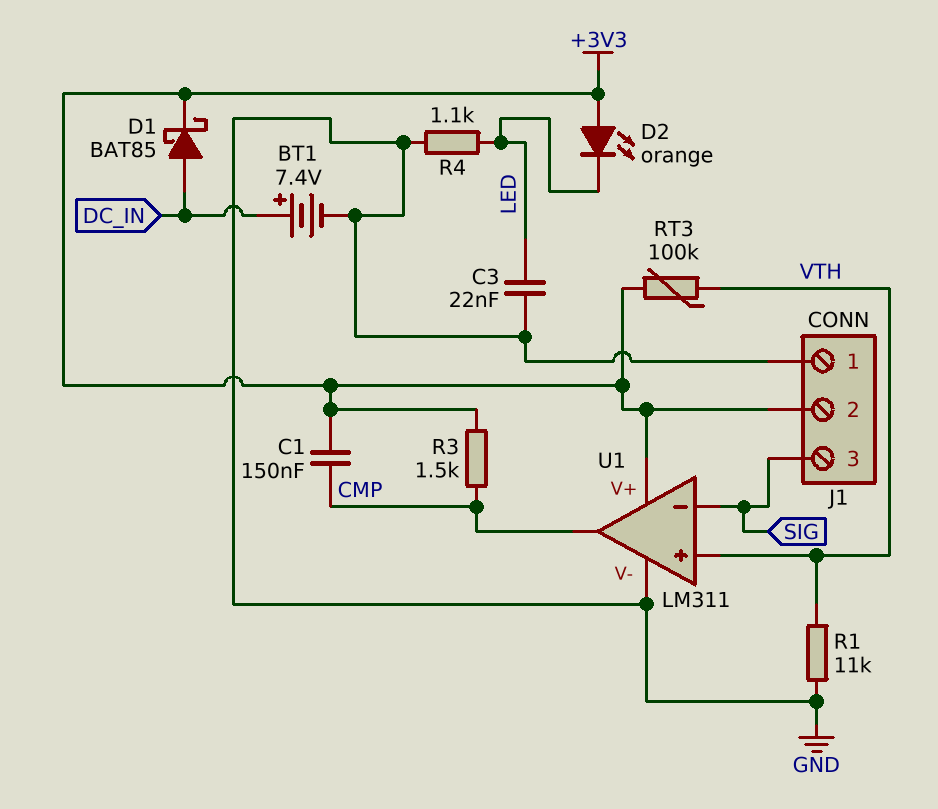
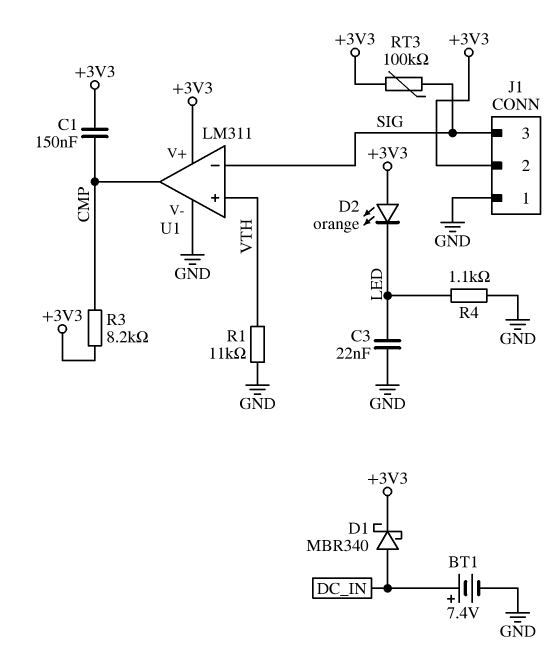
D1: schottky BAT85 (A DC_IN, K +3V3) -> schottky MBR340 (A DC_IN, K +3V3)
R3: 1.5k (+3V3, CMP) -> 8.2k (+3V3, CMP)
RT3: 100k (+3V3, VTH) -> 100k (+3V3, SIG)

